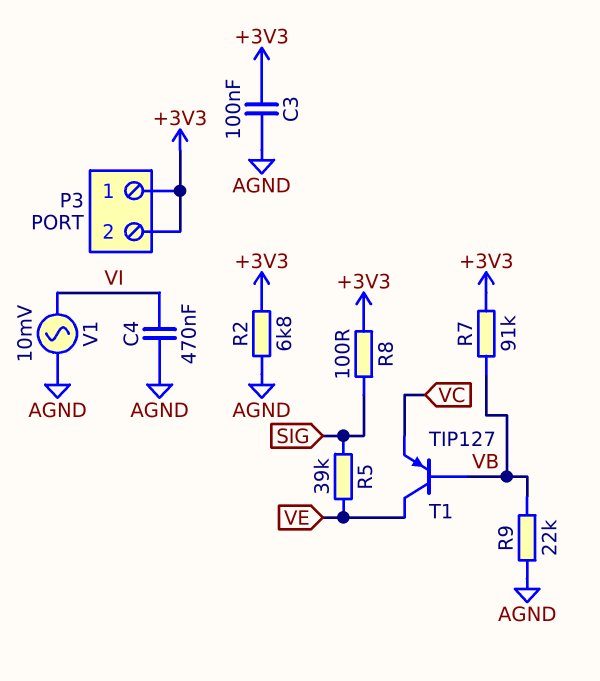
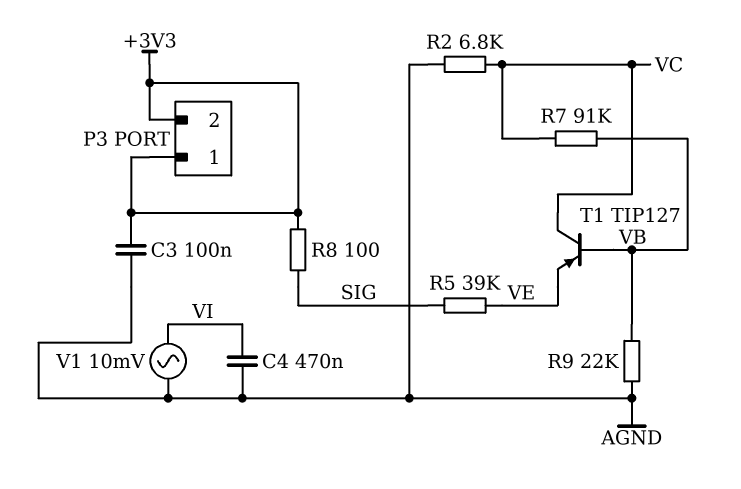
R2: 6.8k (+3V3, AGND) -> 6.8k (AGND, VC)
R7: 91k (+3V3, VB) -> 91k (VB, VC)
T1: PNP TIP127 (B VB, C VE, E VC) -> PNP TIP127 (B VB, C VC, E VE)

